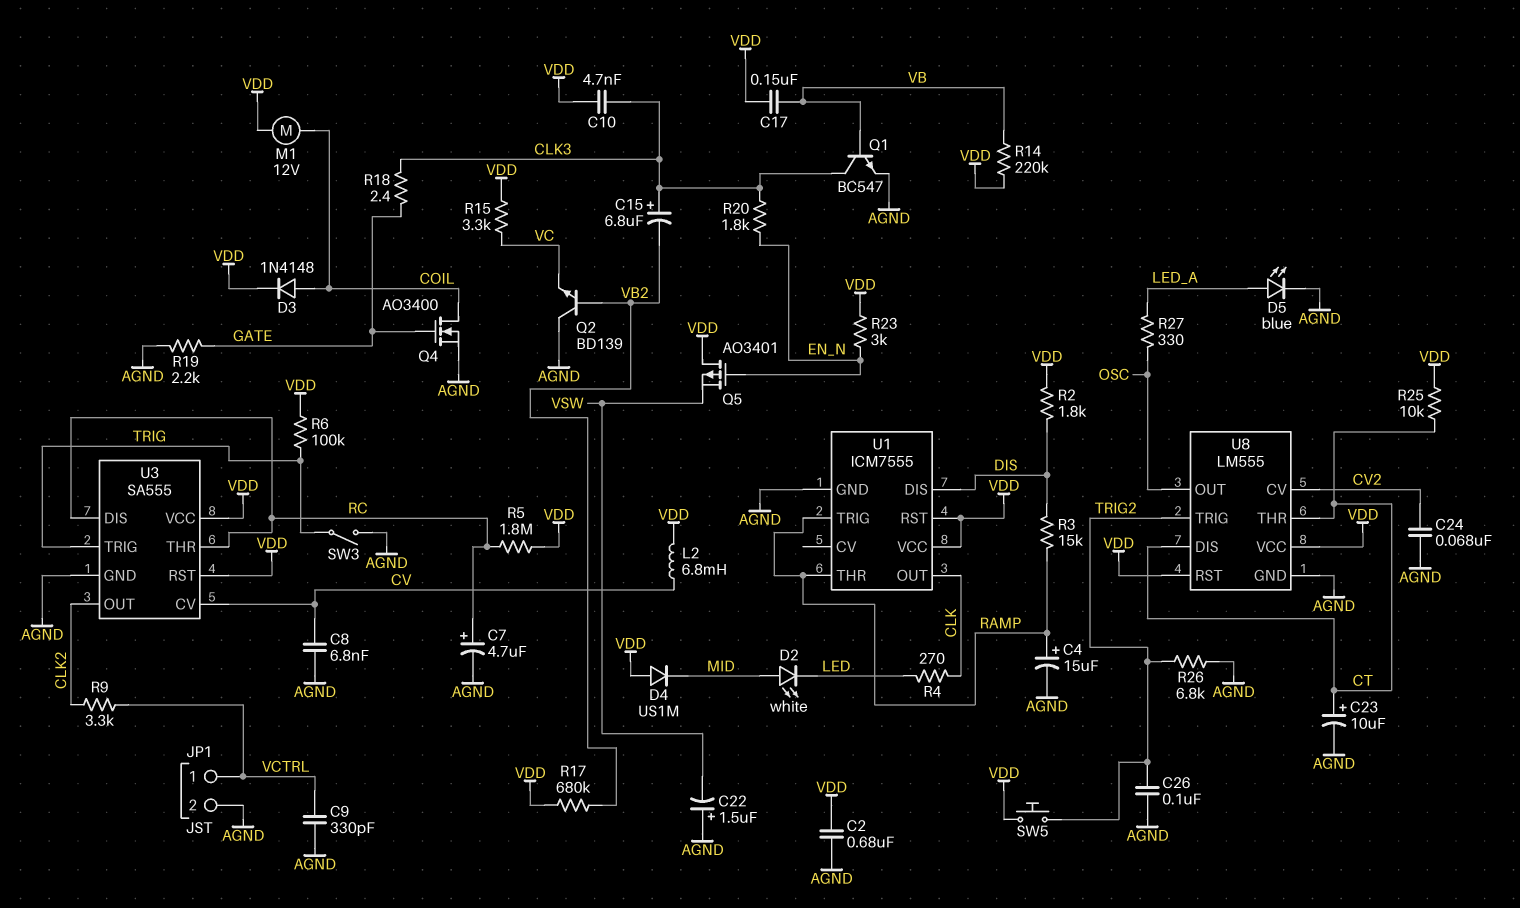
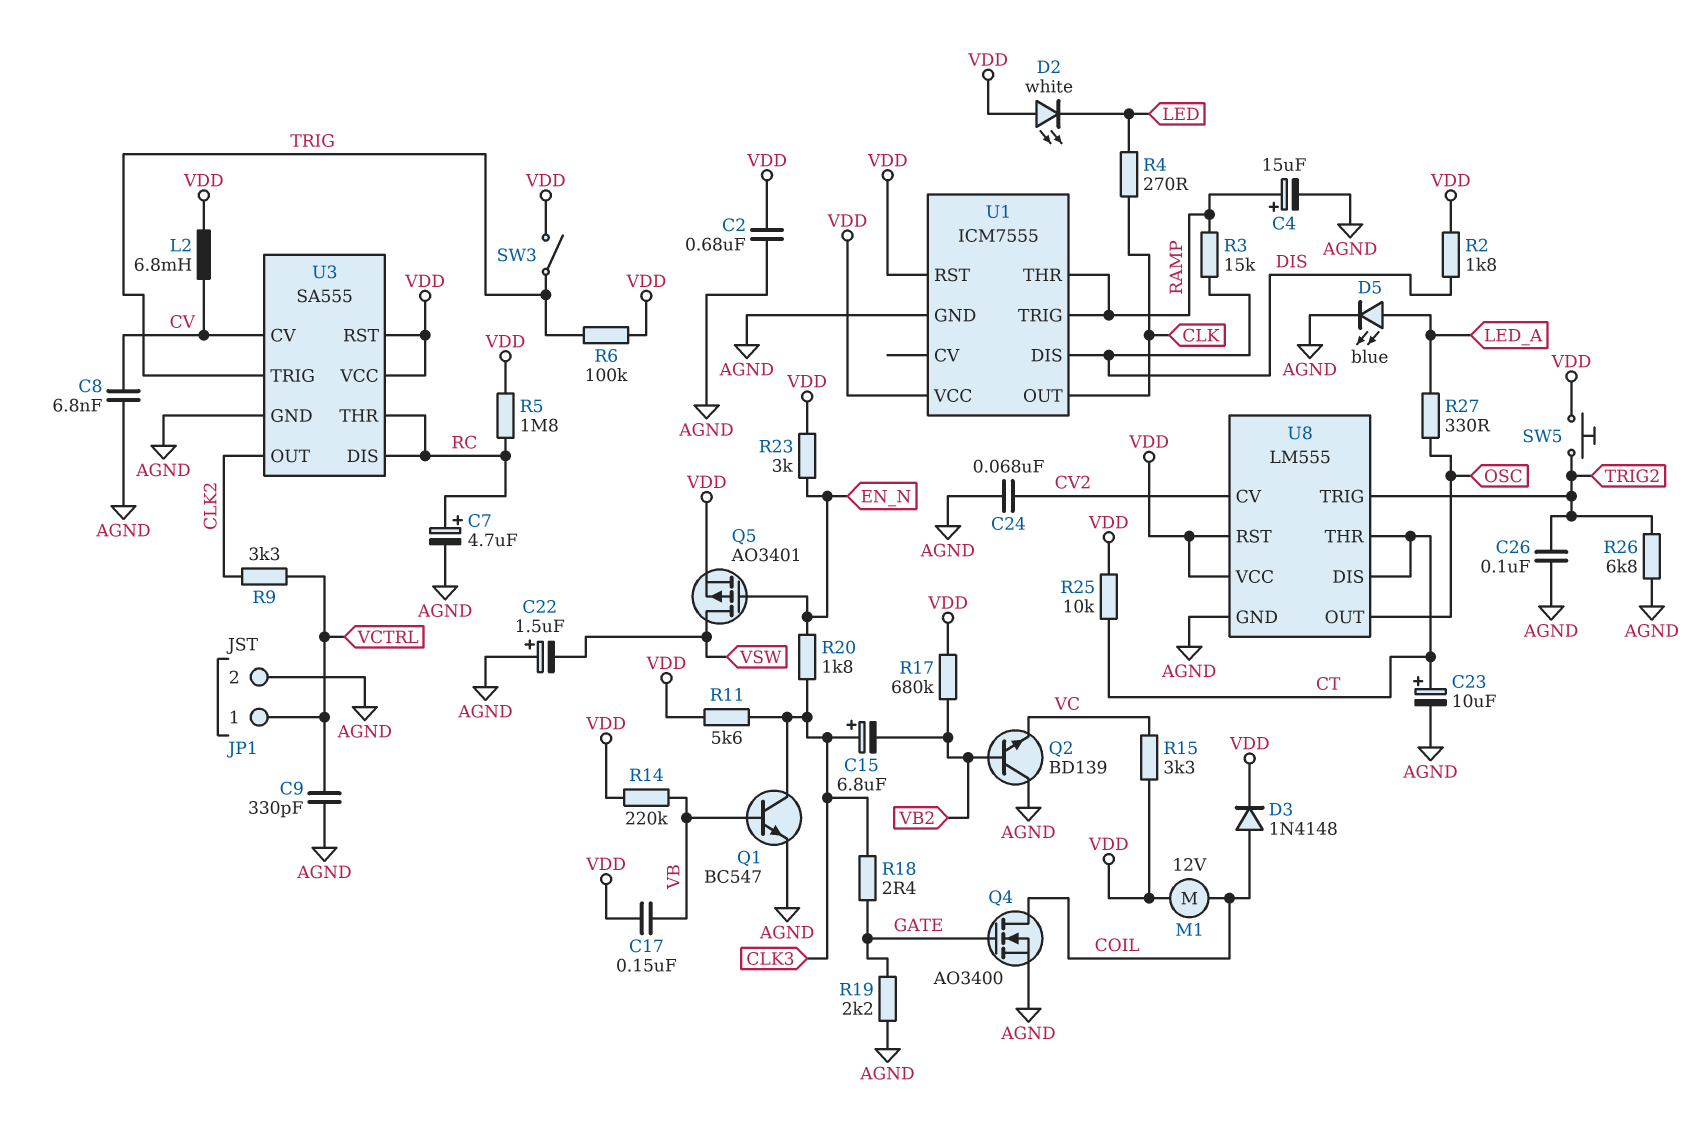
C10: 4.7nF (CLK3, VDD) -> none
D2: LED white (A MID, K LED) -> LED white (A VDD, K LED)
D4: diode US1M (A VDD, K MID) -> none
Q5: PMOS AO3401 (G EN_N, D VDD, S VSW) -> PMOS AO3401 (G EN_N, D VSW, S VDD)
R11: none -> 5.6k (CLK3, VDD)
SW3: switch (AGND, TRIG) -> switch (TRIG, VDD)

